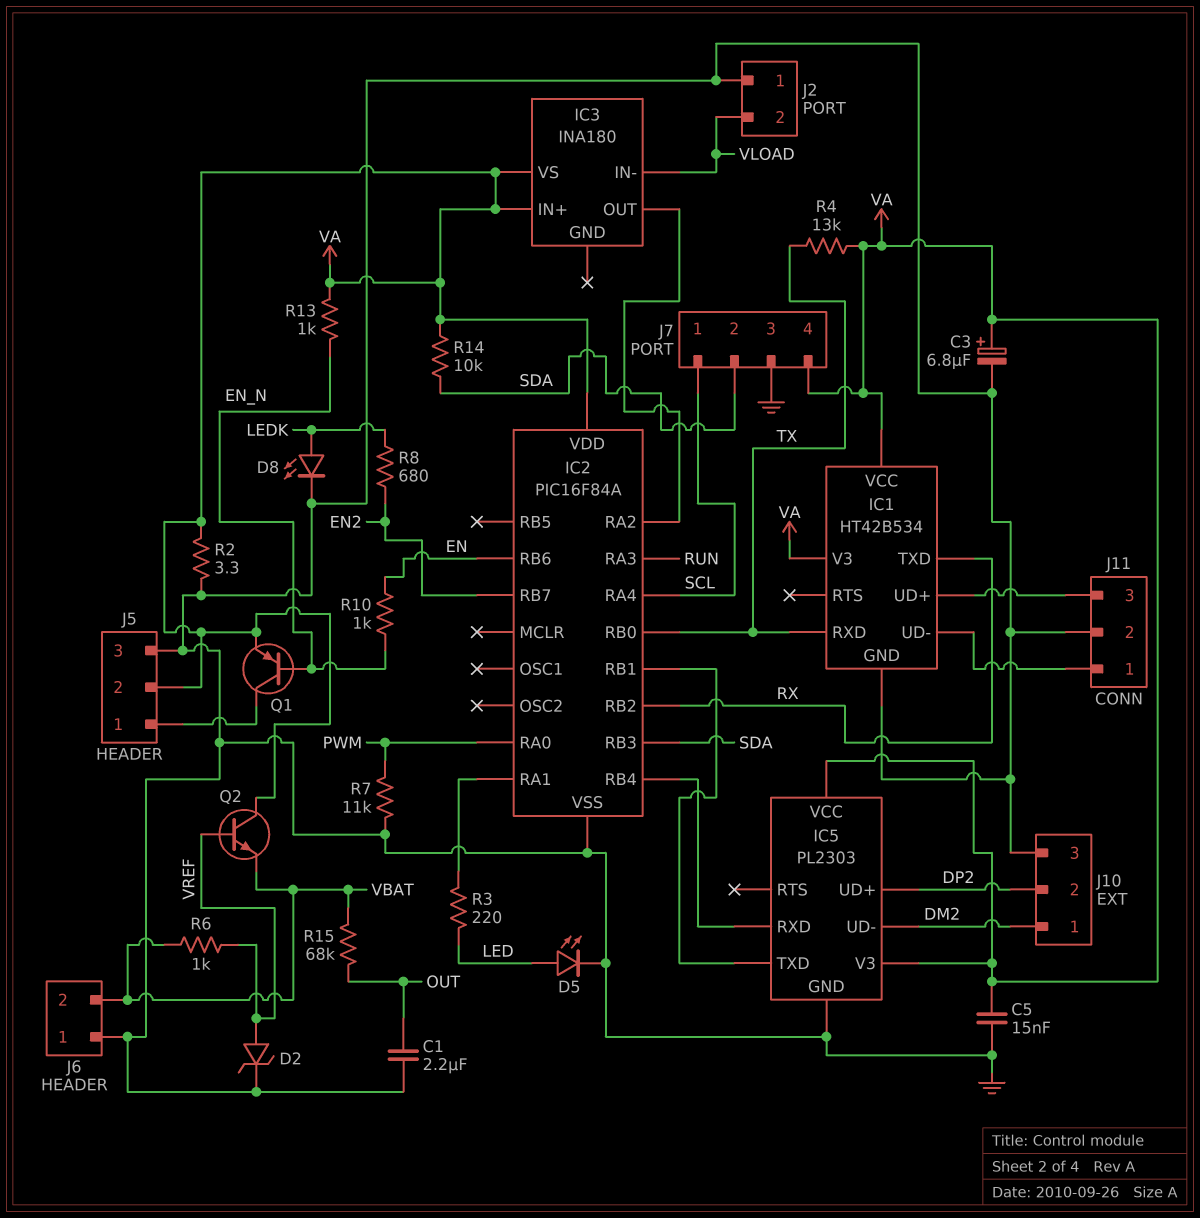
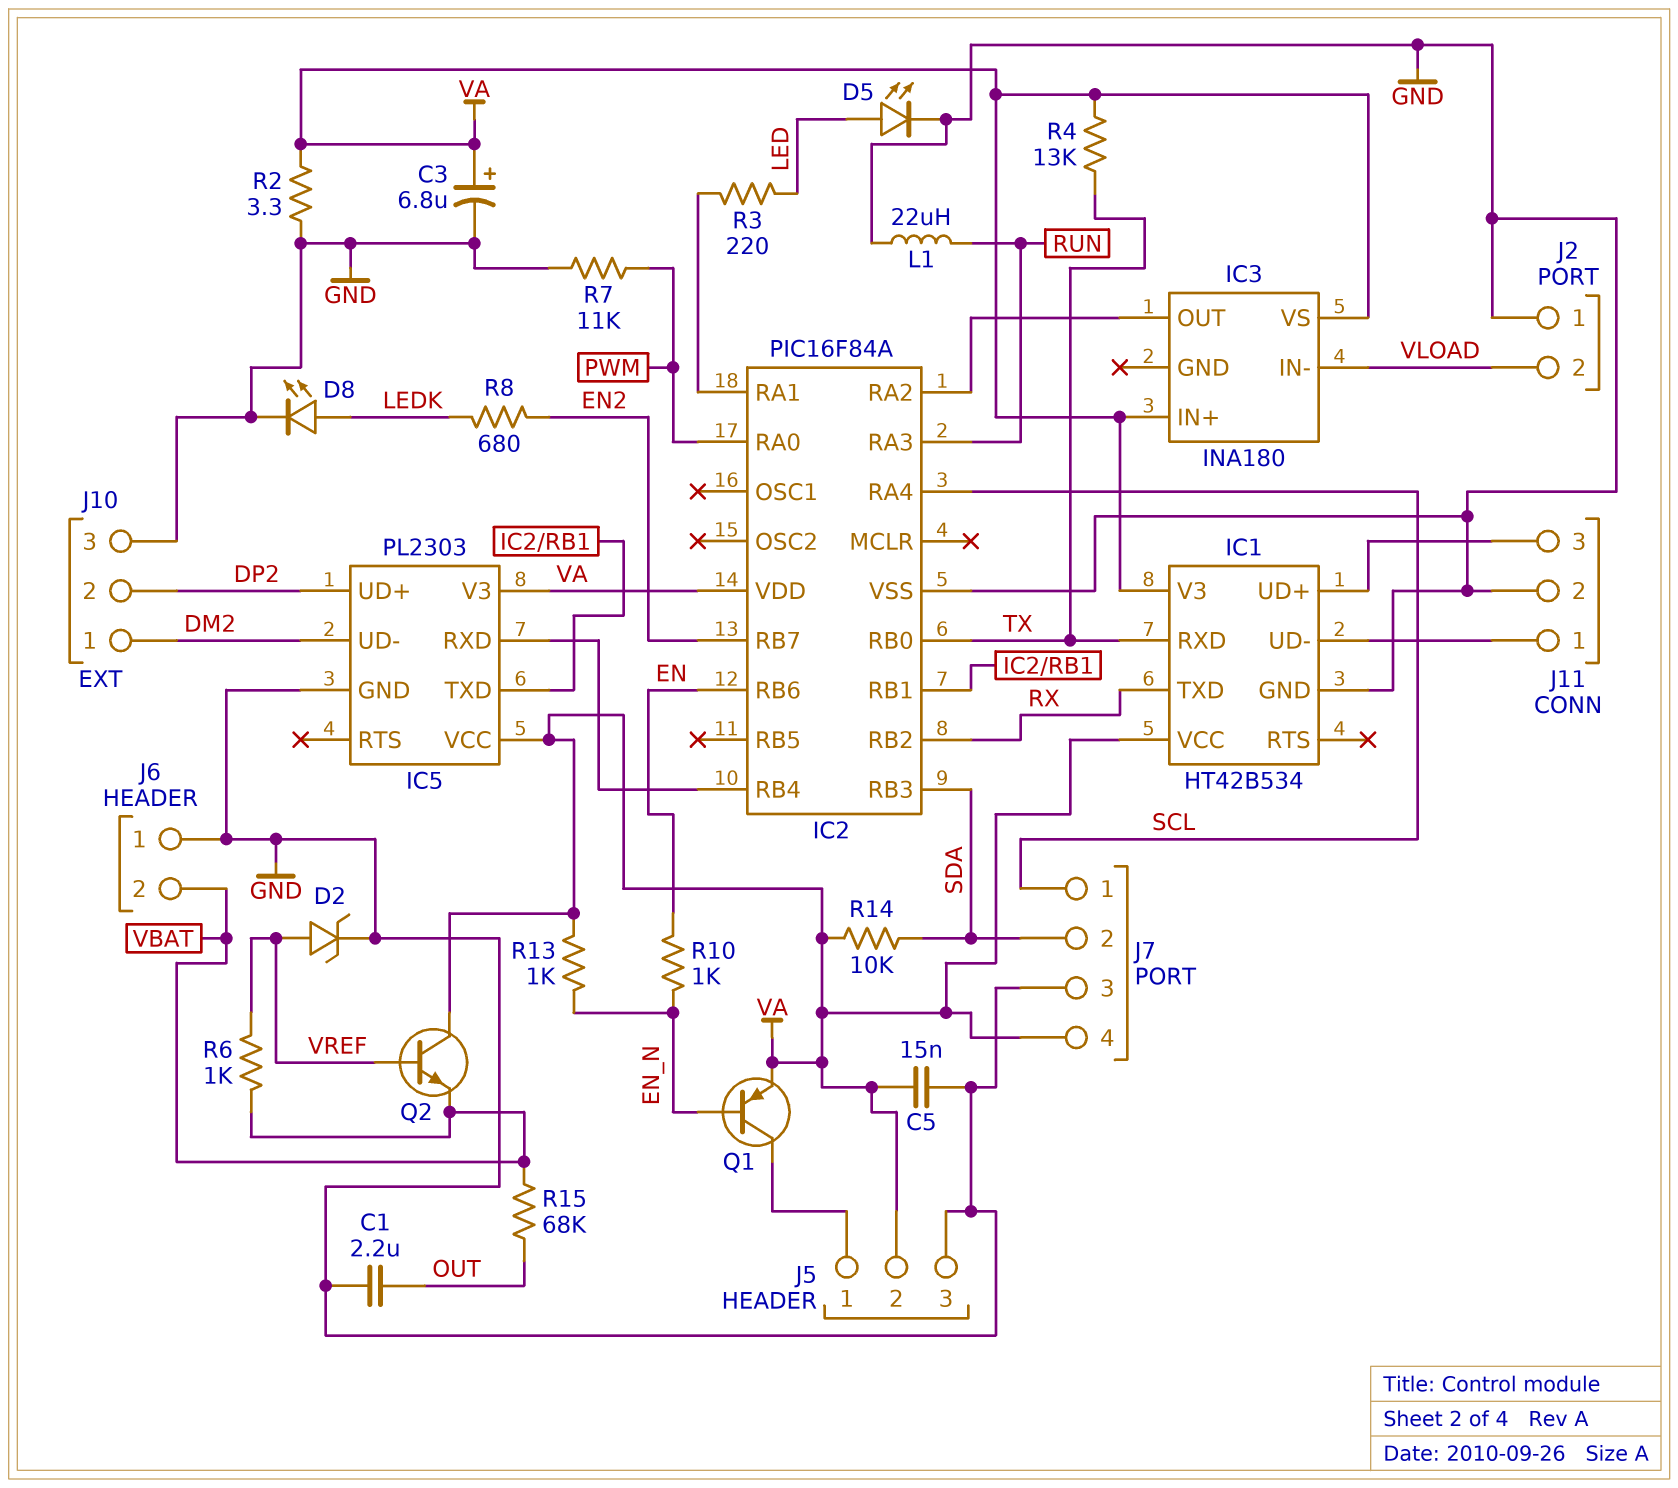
L1: none -> 22uH (GND, RUN)

